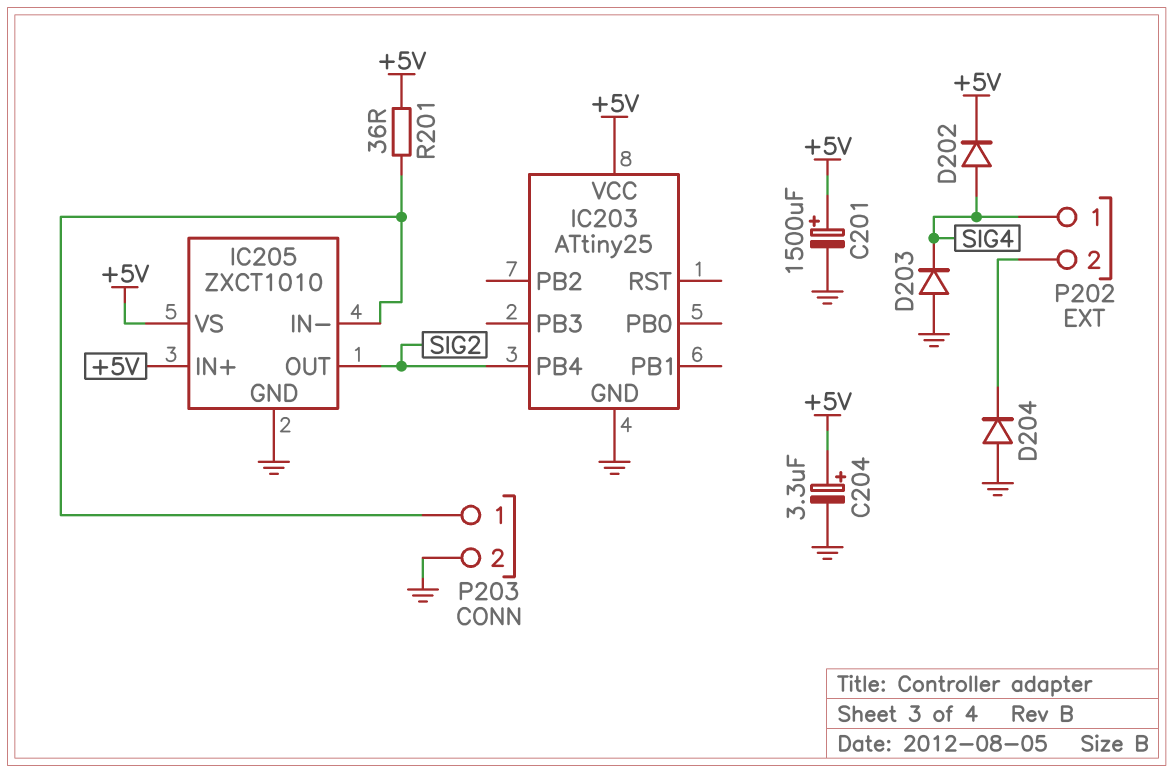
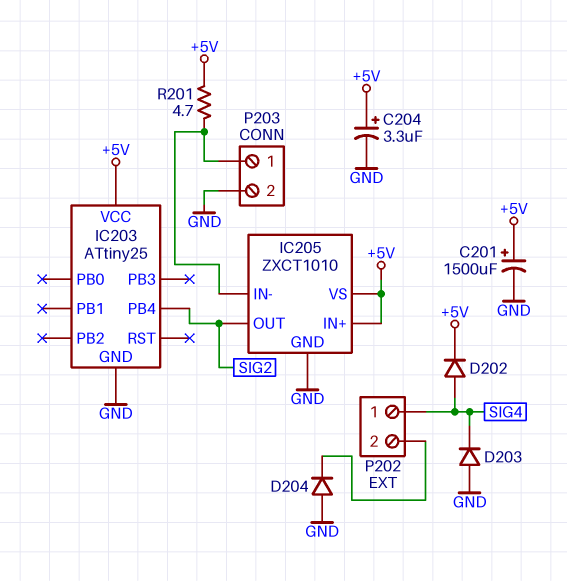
R201: 36 (+5V, IC205/IN-) -> 4.7 (+5V, IC205/IN-)

